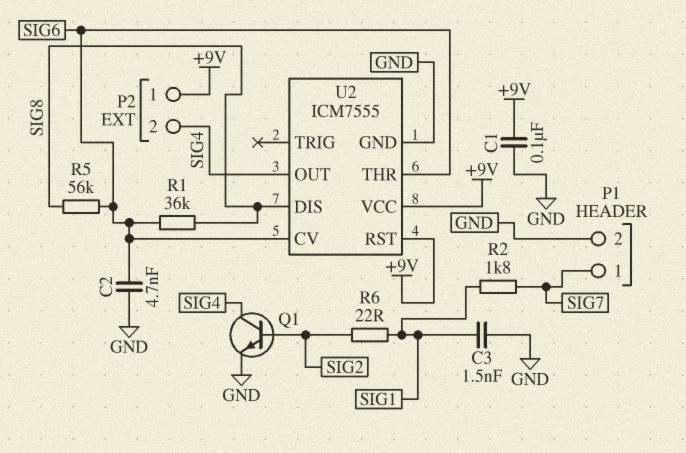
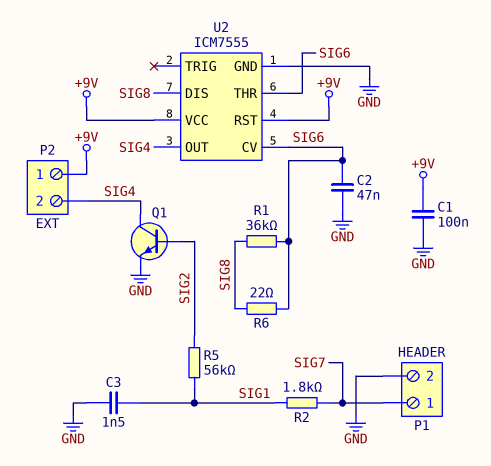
C2: 4.7nF (GND, SIG6) -> 47nF (GND, SIG6)
R5: 56k (SIG6, SIG8) -> 56k (SIG1, SIG2)
R6: 22 (SIG1, SIG2) -> 22 (SIG6, SIG8)

